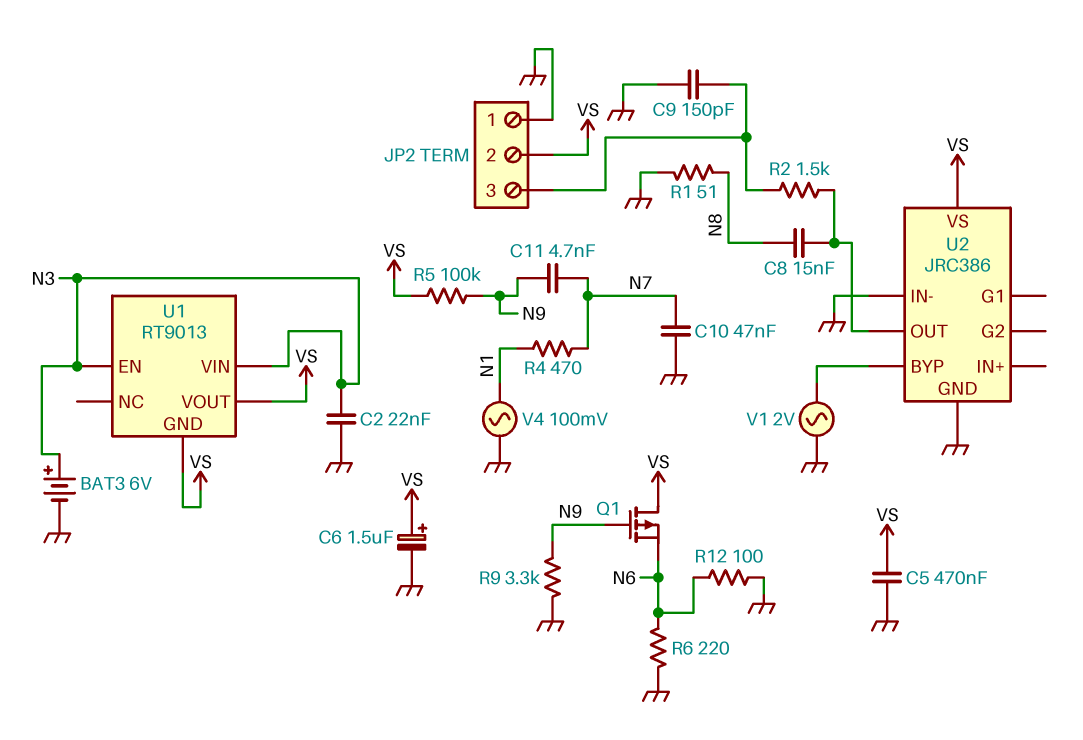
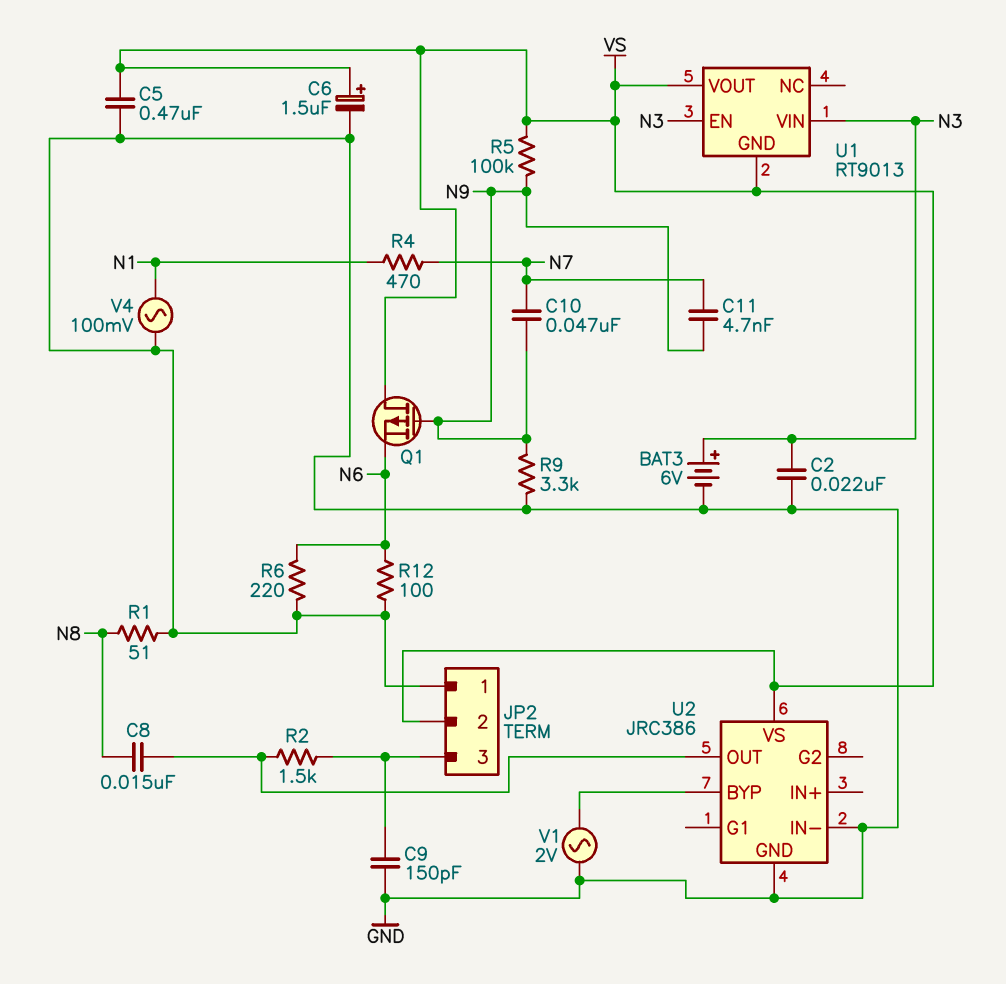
C10: 47nF (GND, N7) -> 47nF (N7, N9)

